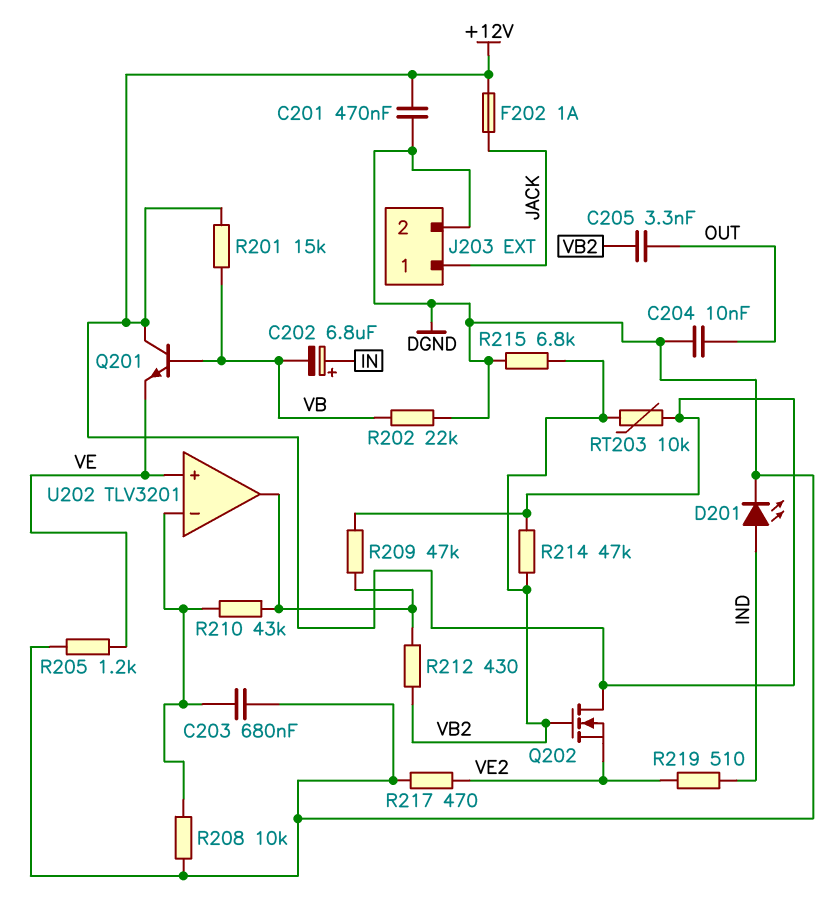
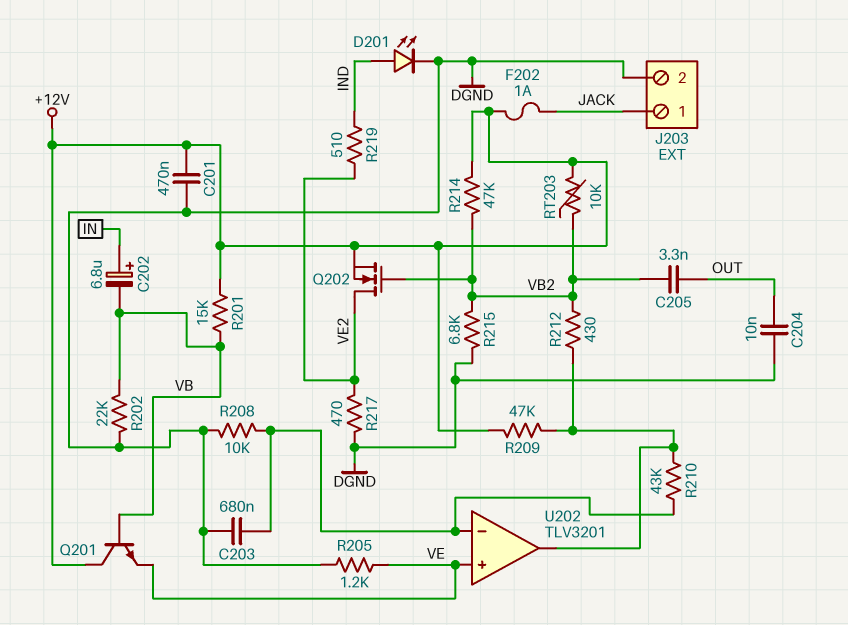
Q202: NMOS (G VB2, D +12V, S VE2) -> NMOS (G VB2, D VE2, S +12V)

